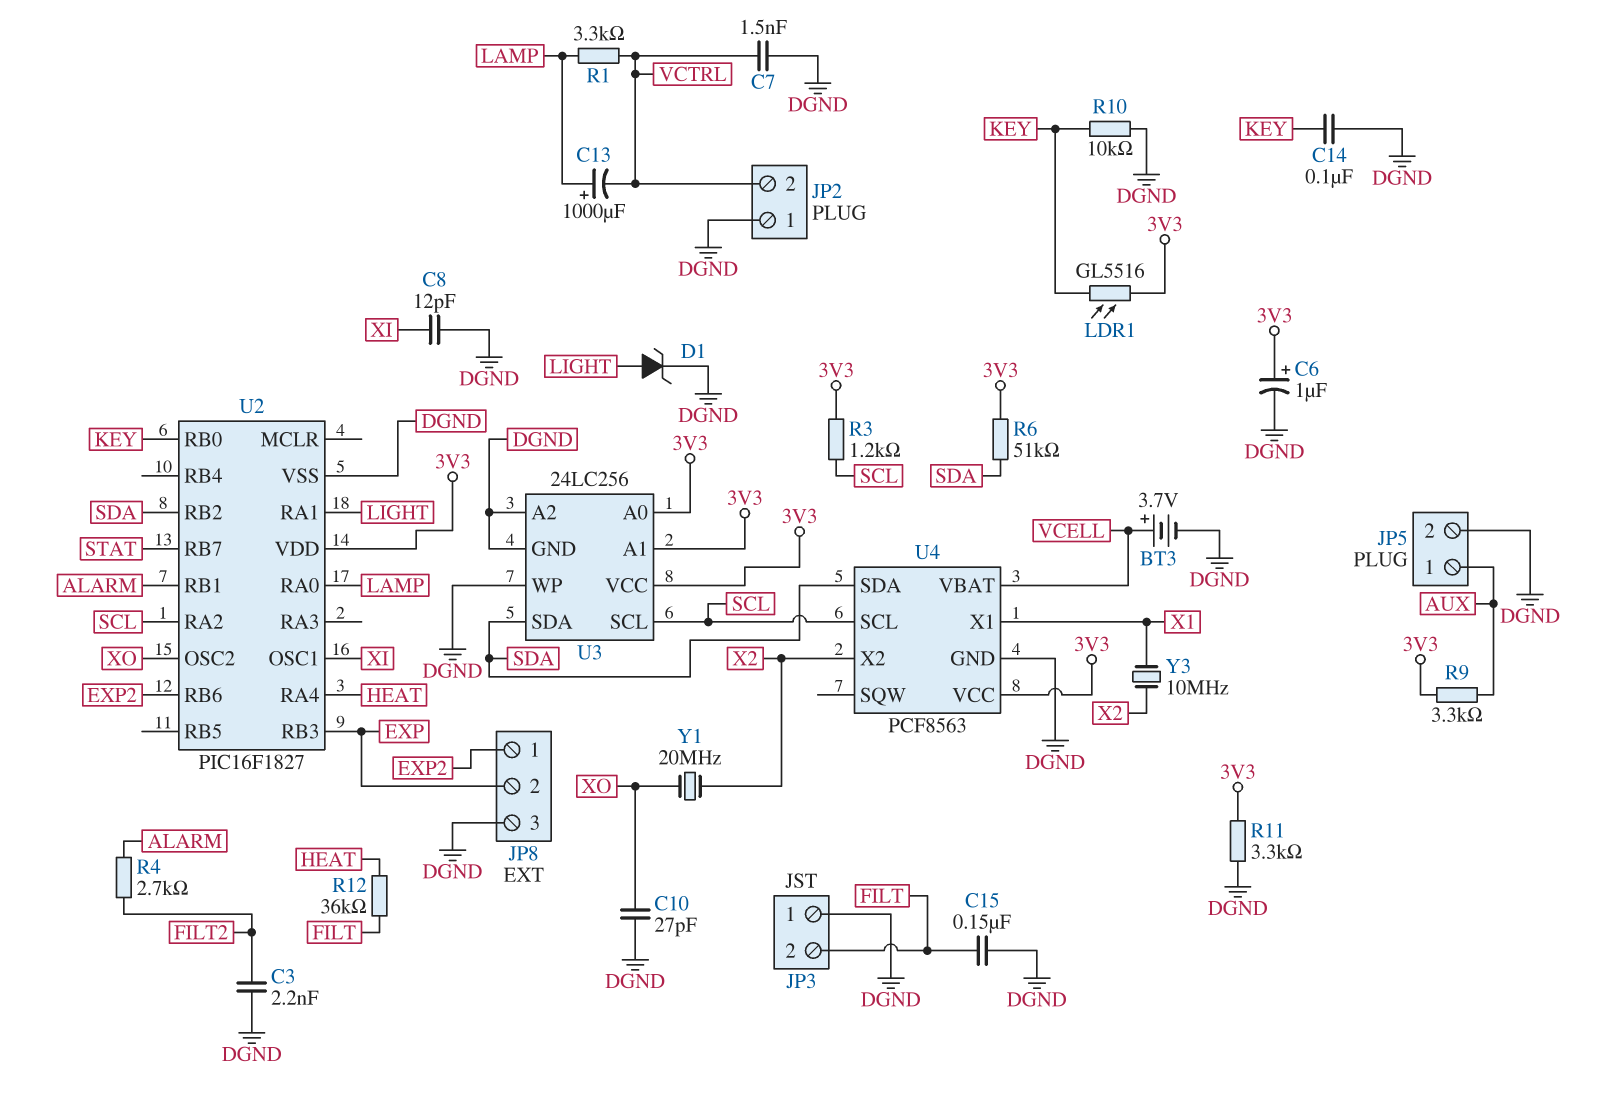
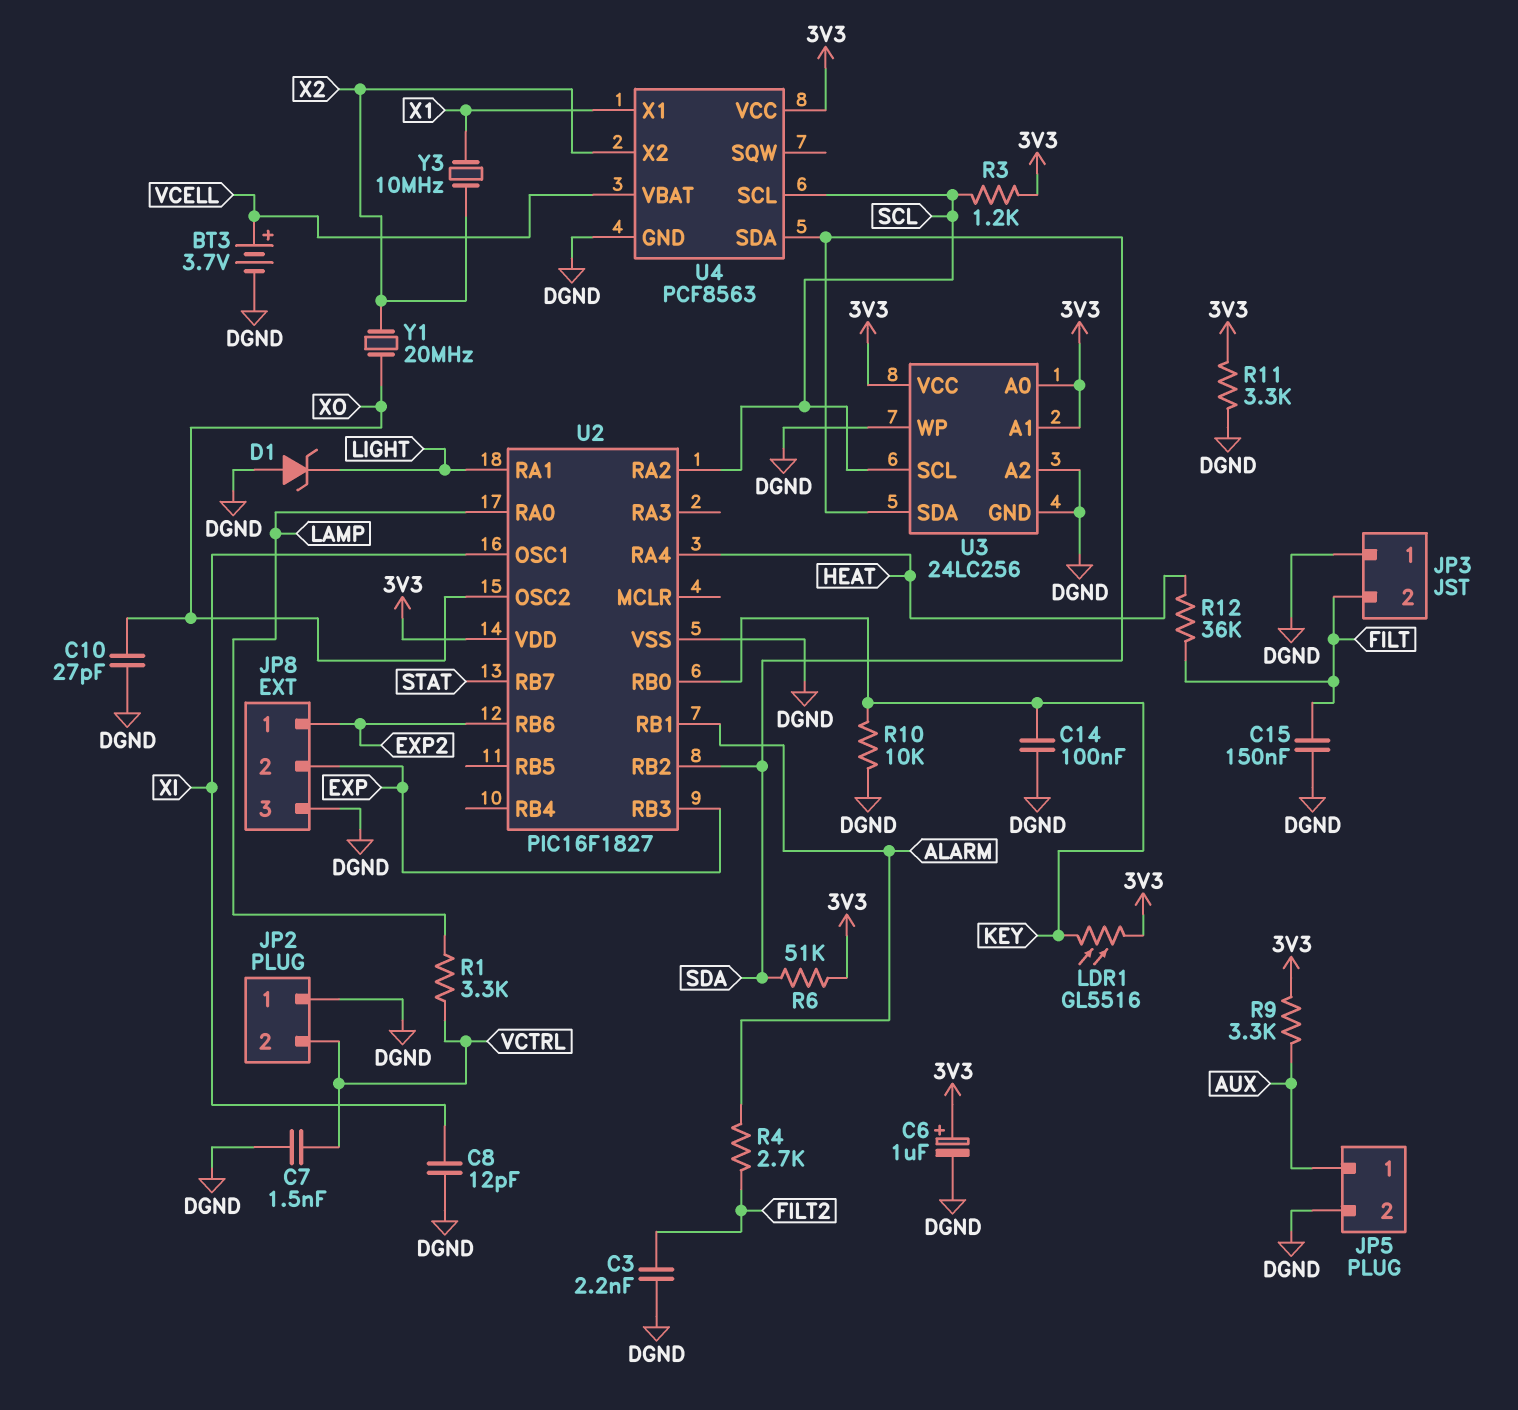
C13: 1000uF (plus LAMP, minus VCTRL) -> none
D1: zener (A LIGHT, K DGND) -> zener (A DGND, K LIGHT)

